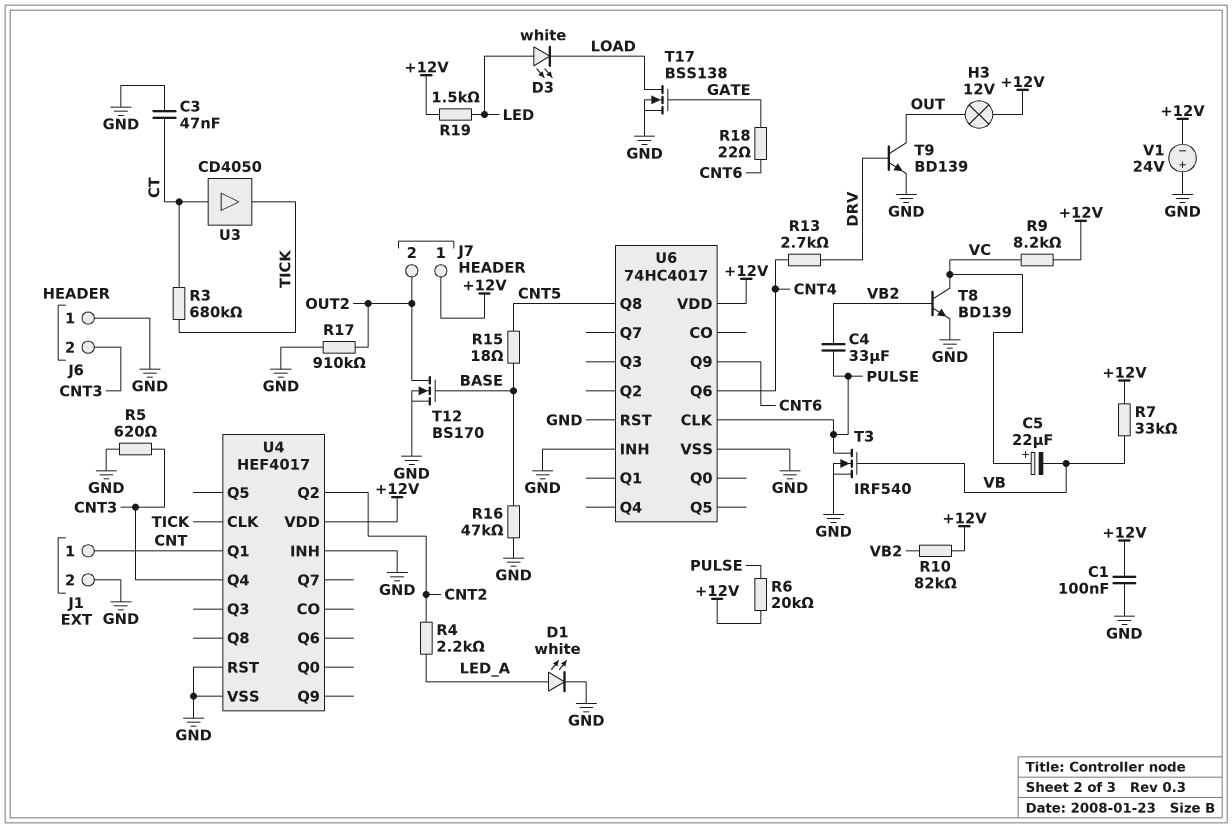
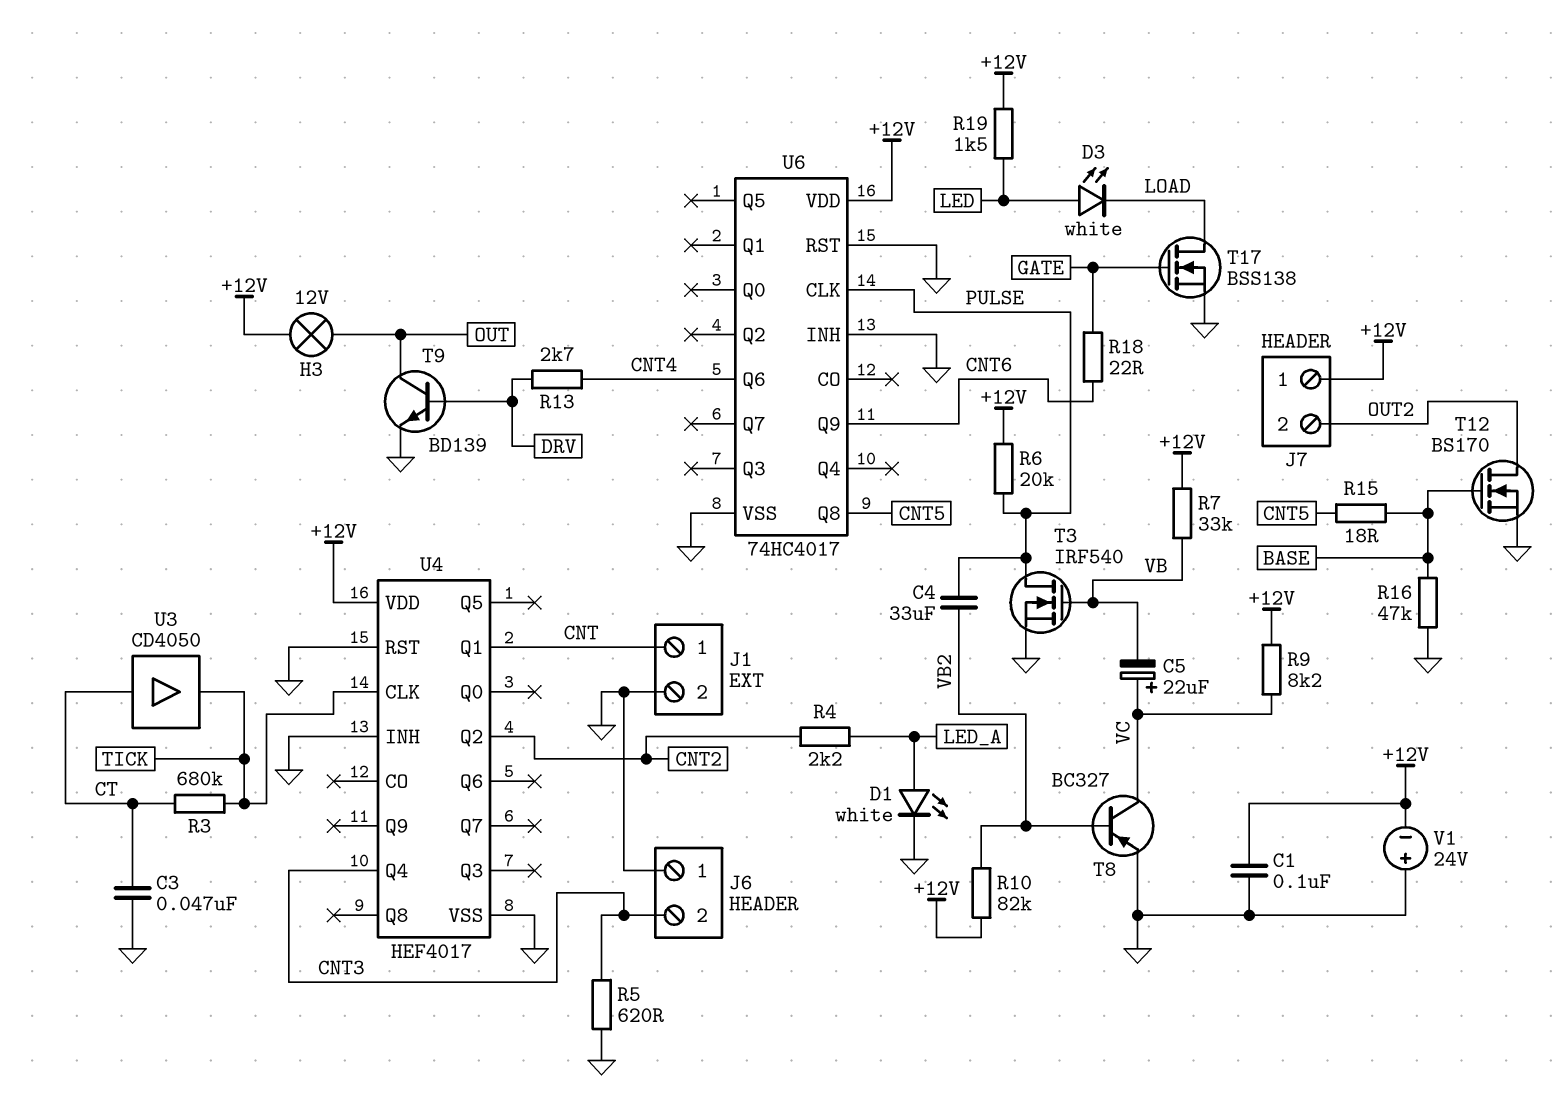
R17: 910k (GND, OUT2) -> none
T8: NPN BD139 (B VB2, C VC, E GND) -> PNP BC327 (B VB2, C VC, E GND)

